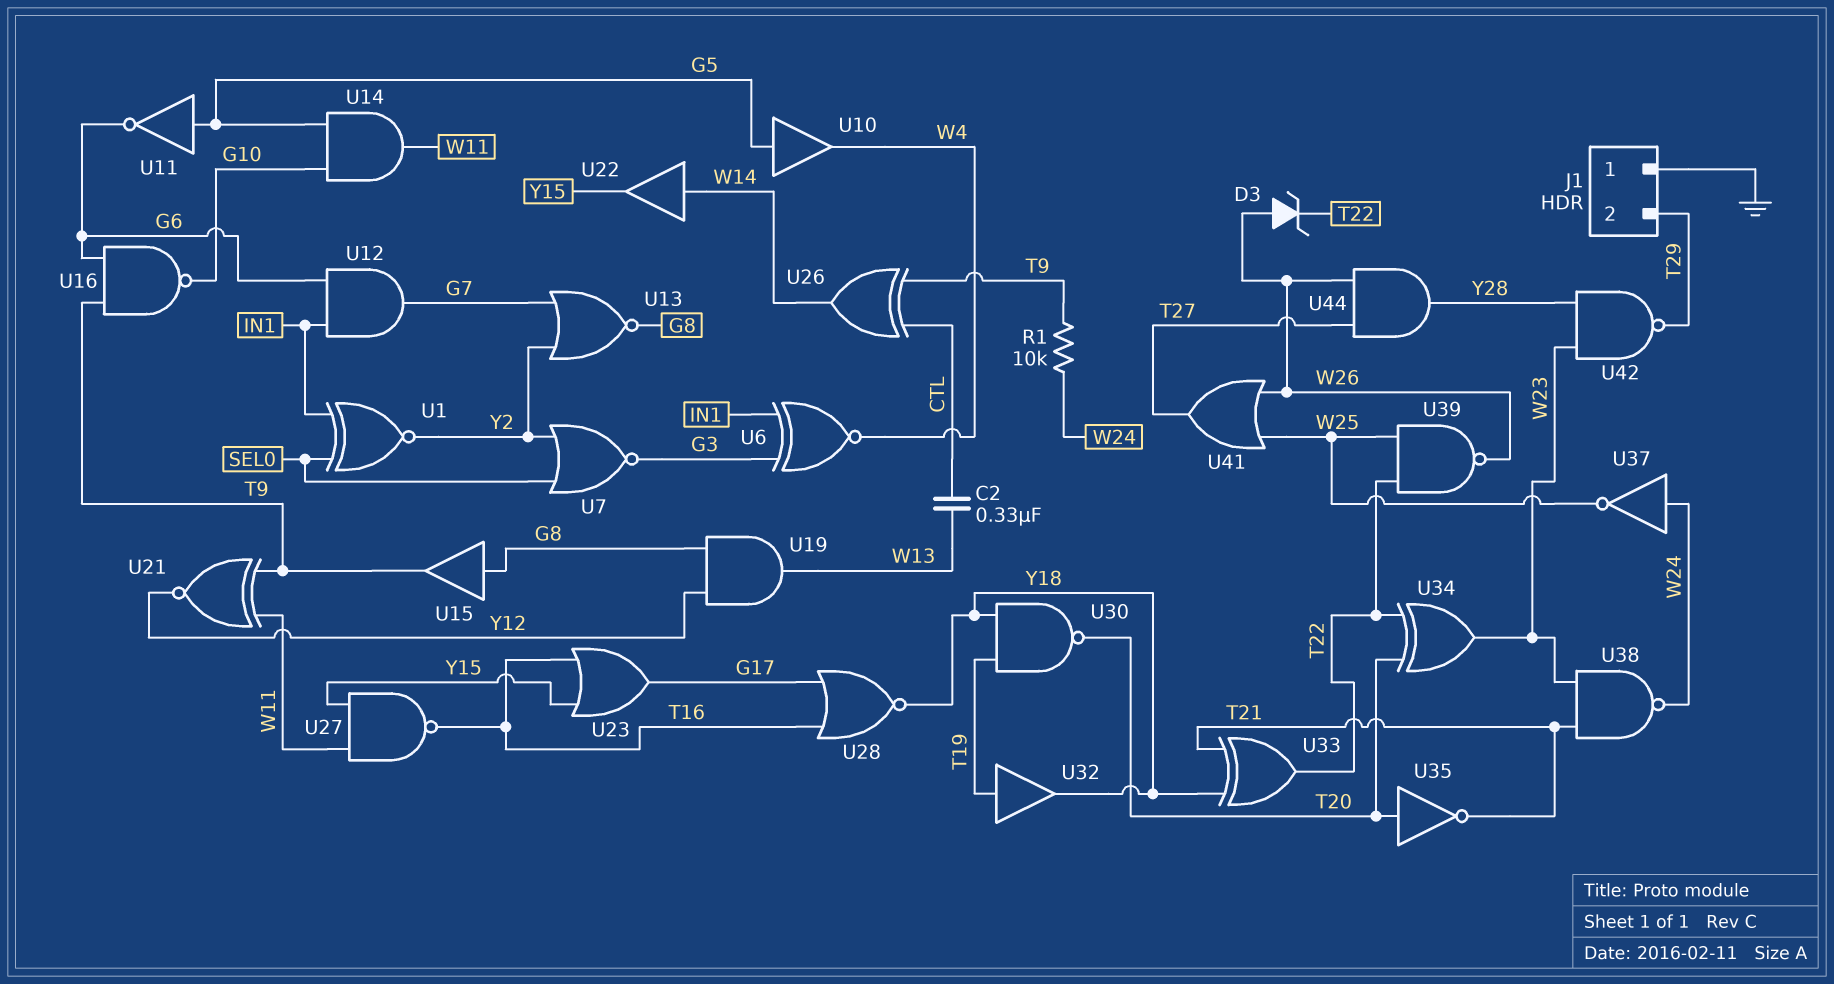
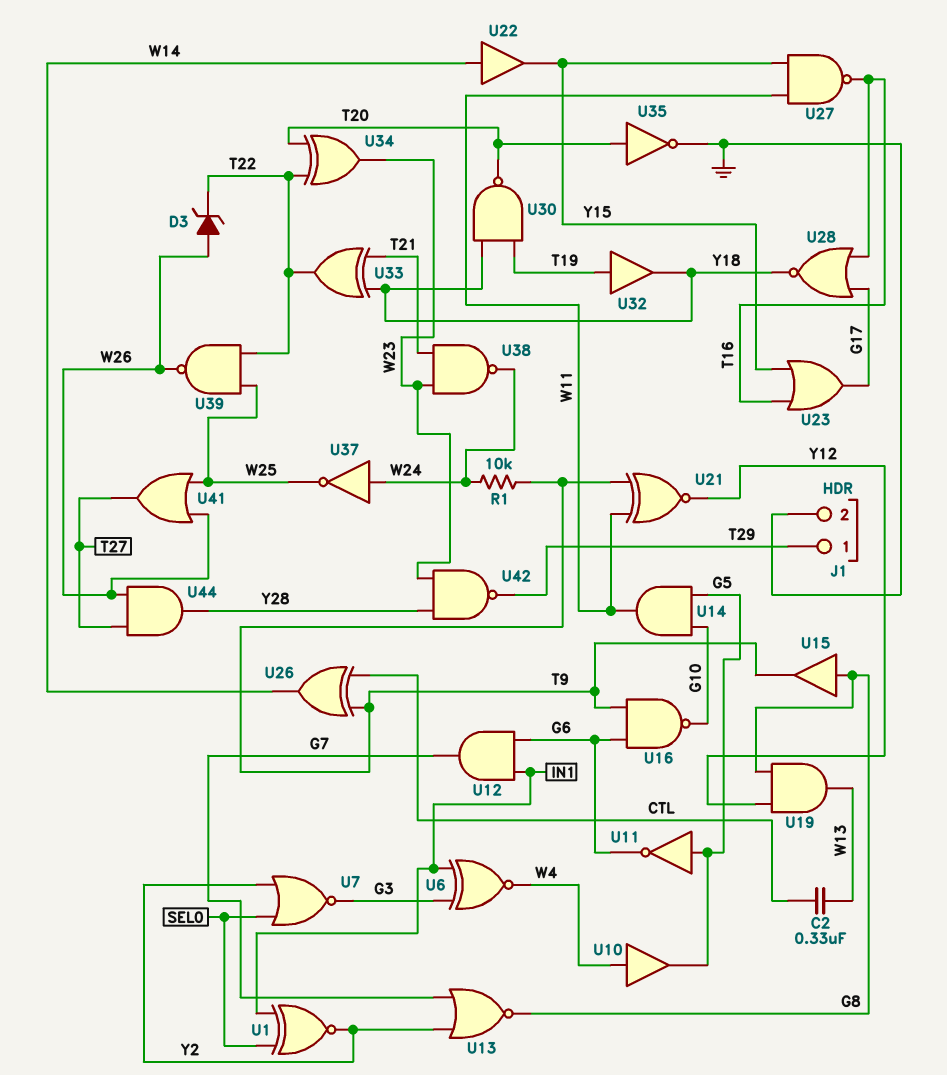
J1 pin 1: GND -> T29
J1 pin 2: T29 -> GND
U10: buffer (in G5, out W4) -> buffer (in W4, out G5)
U35: NOT (in T20, out T21) -> NOT (in T20, out GND)

